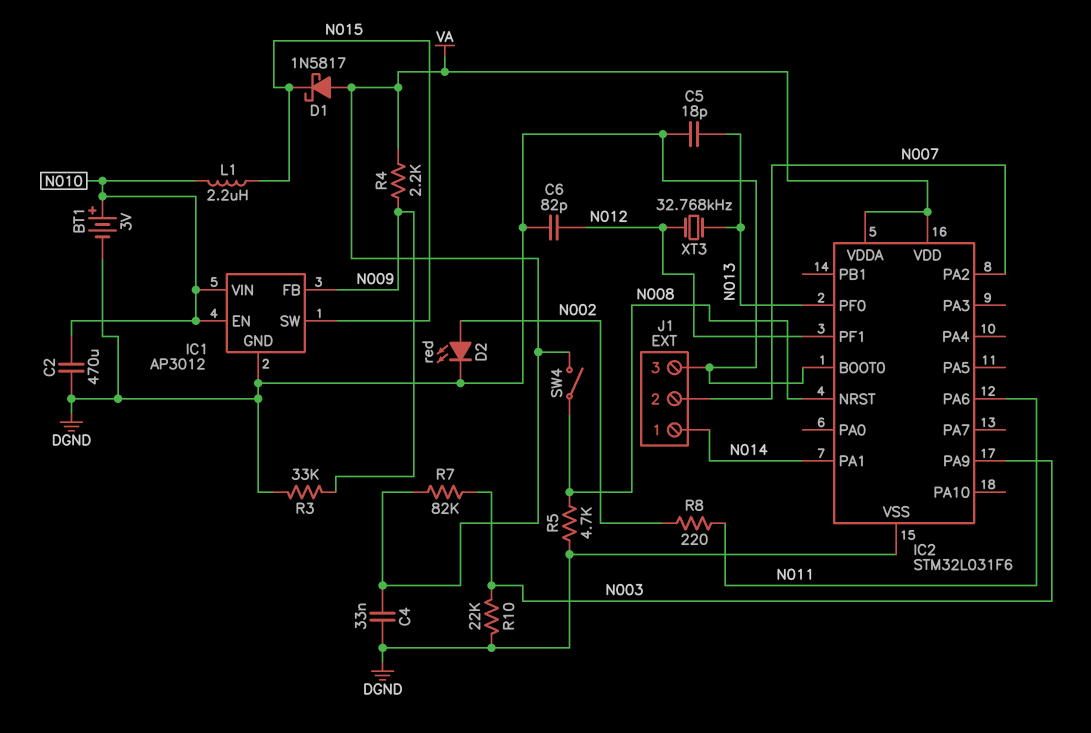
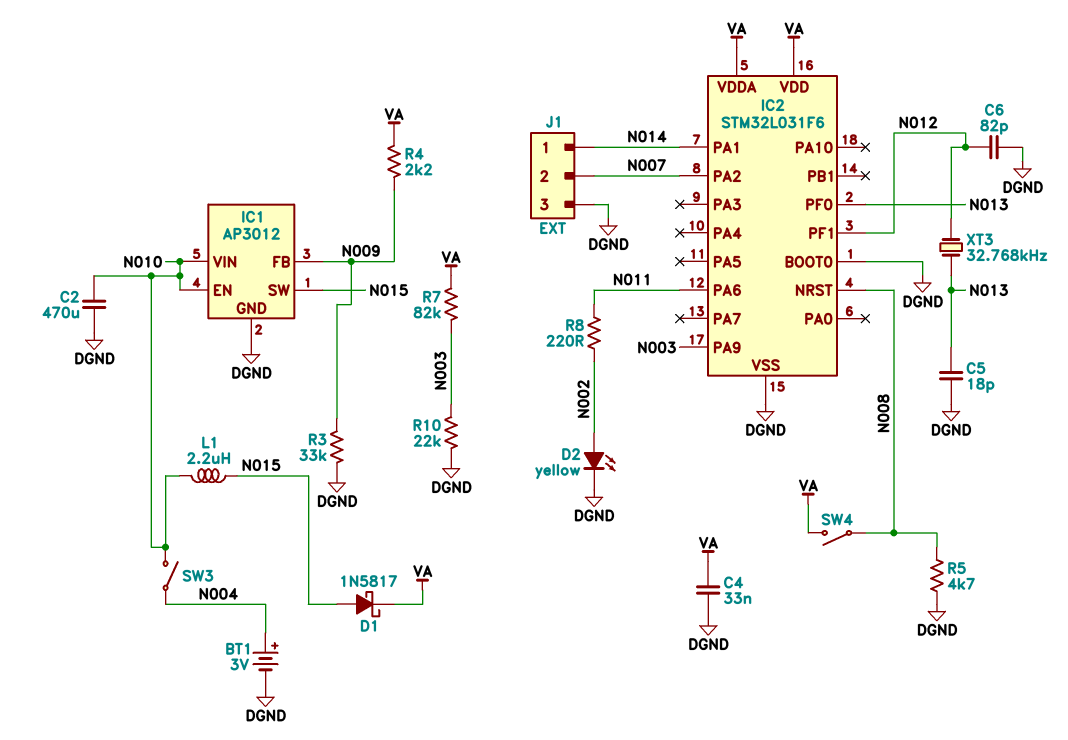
BT1: 3V (plus N010, minus DGND) -> 3V (plus N004, minus DGND)
D1: schottky 1N5817 (A VA, K N015) -> schottky 1N5817 (A N015, K VA)
D2: LED red (A N002, K DGND) -> LED yellow (A N002, K DGND)
SW3: none -> switch (N004, N010)

